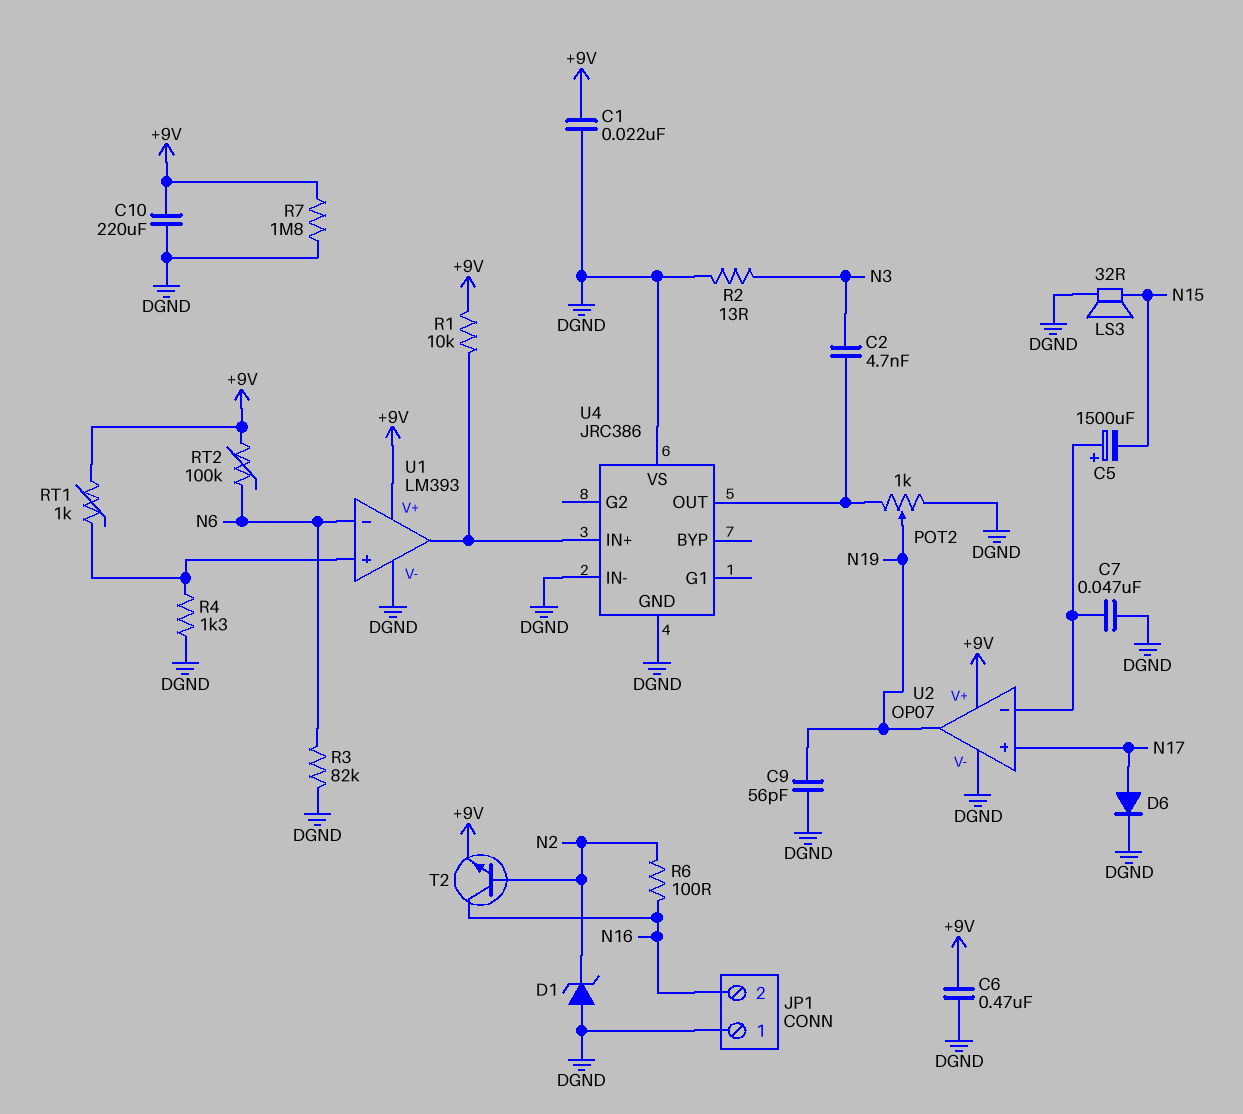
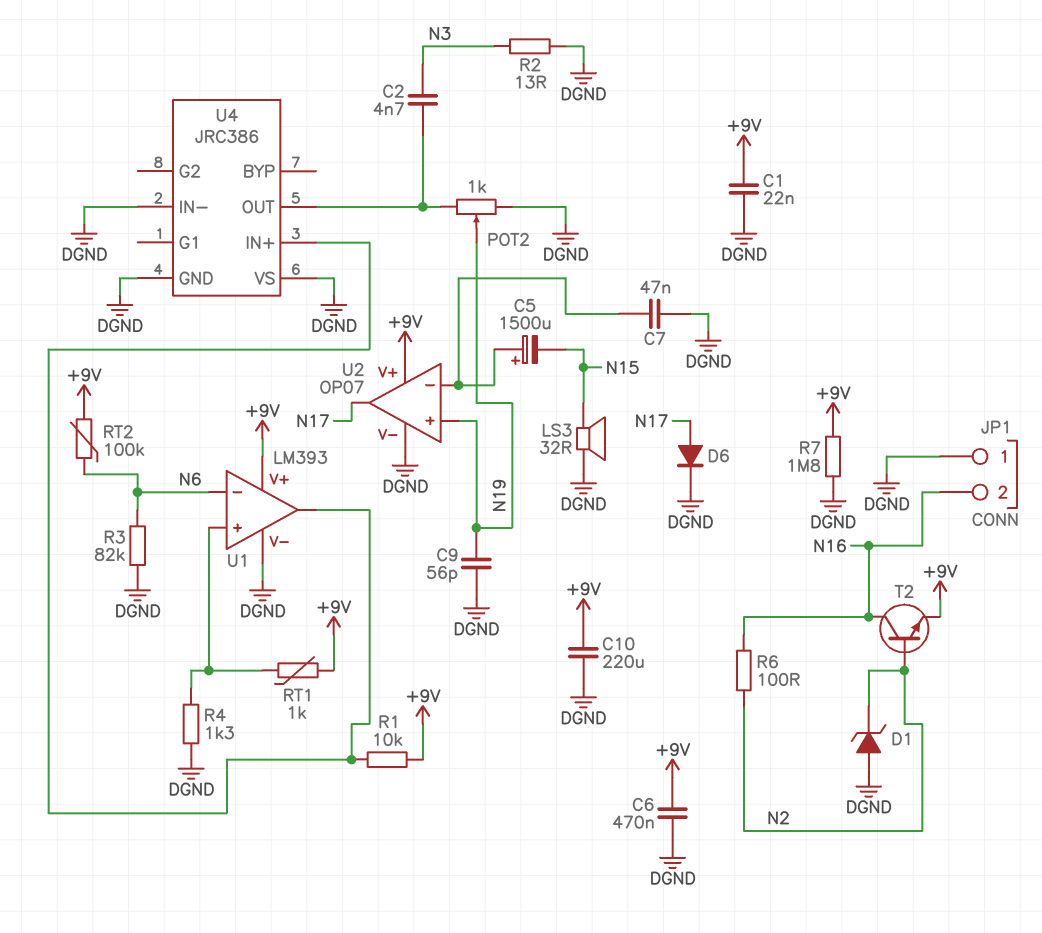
U2 pin in+: N17 -> N19
U2 pin out: N19 -> N17

